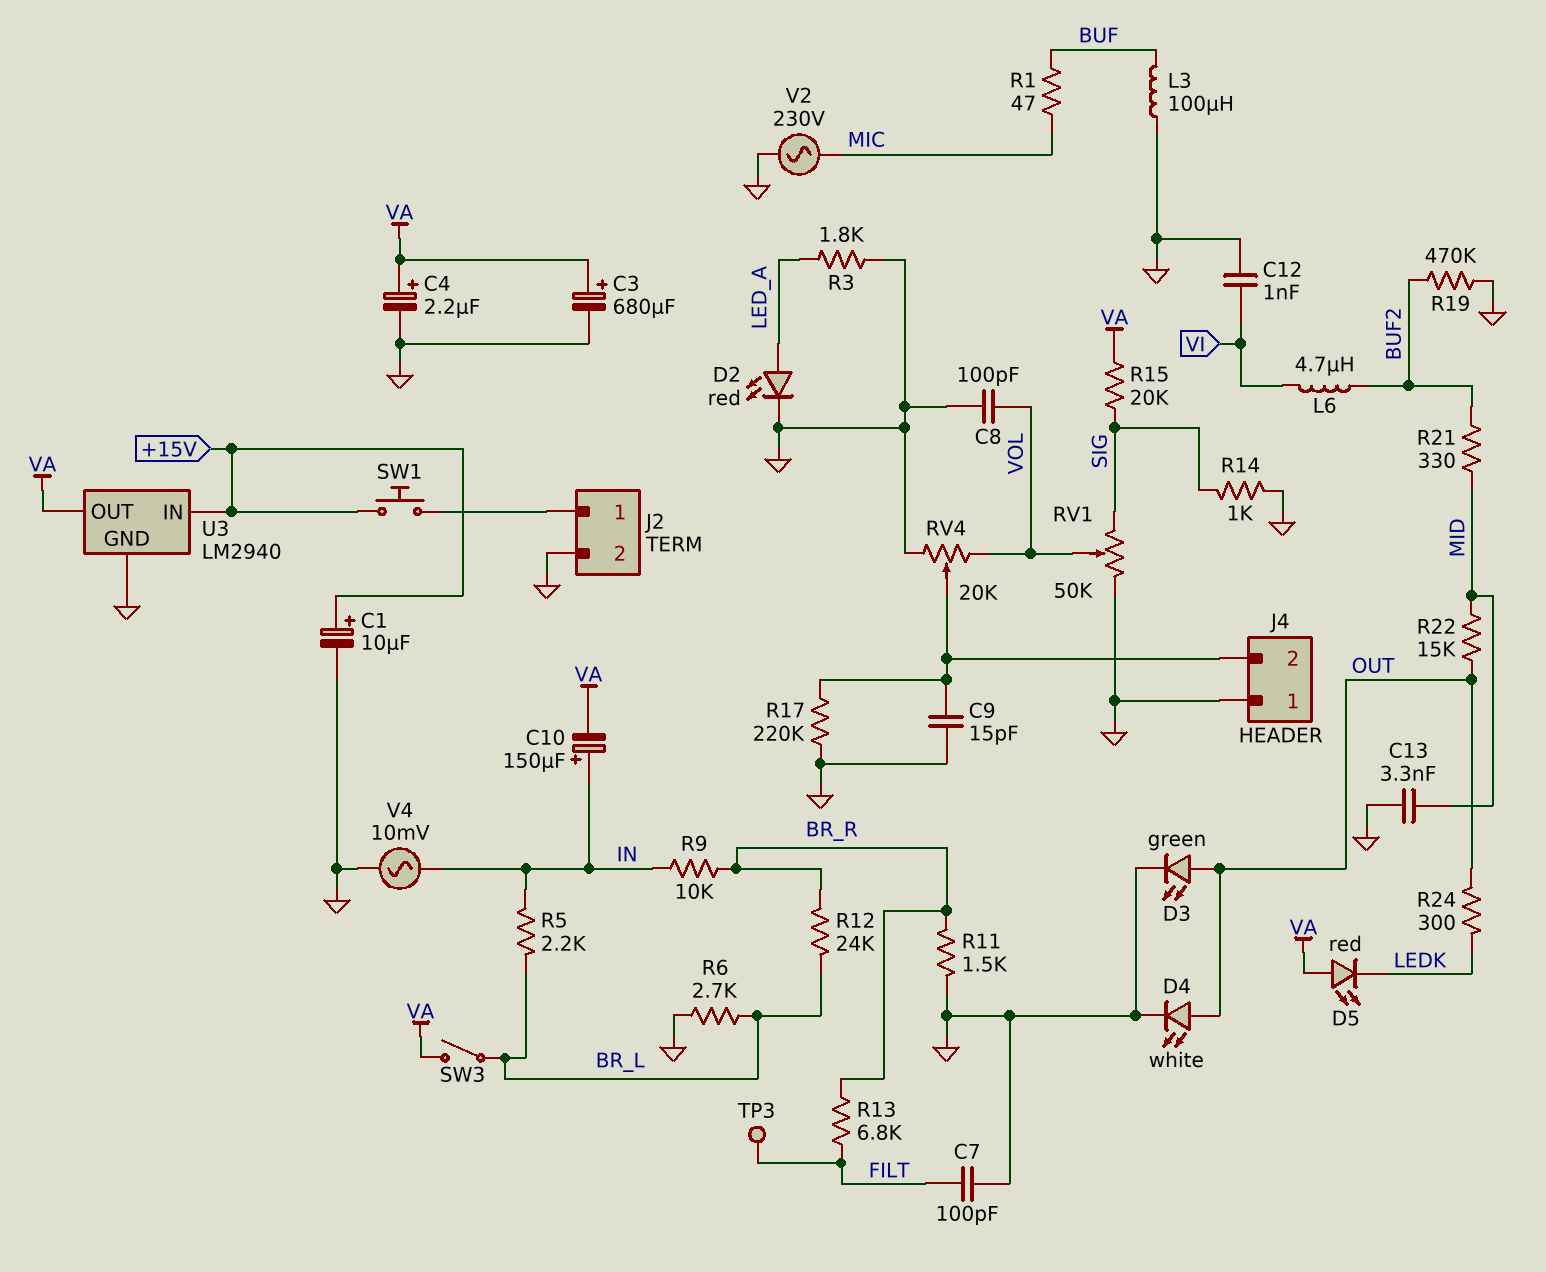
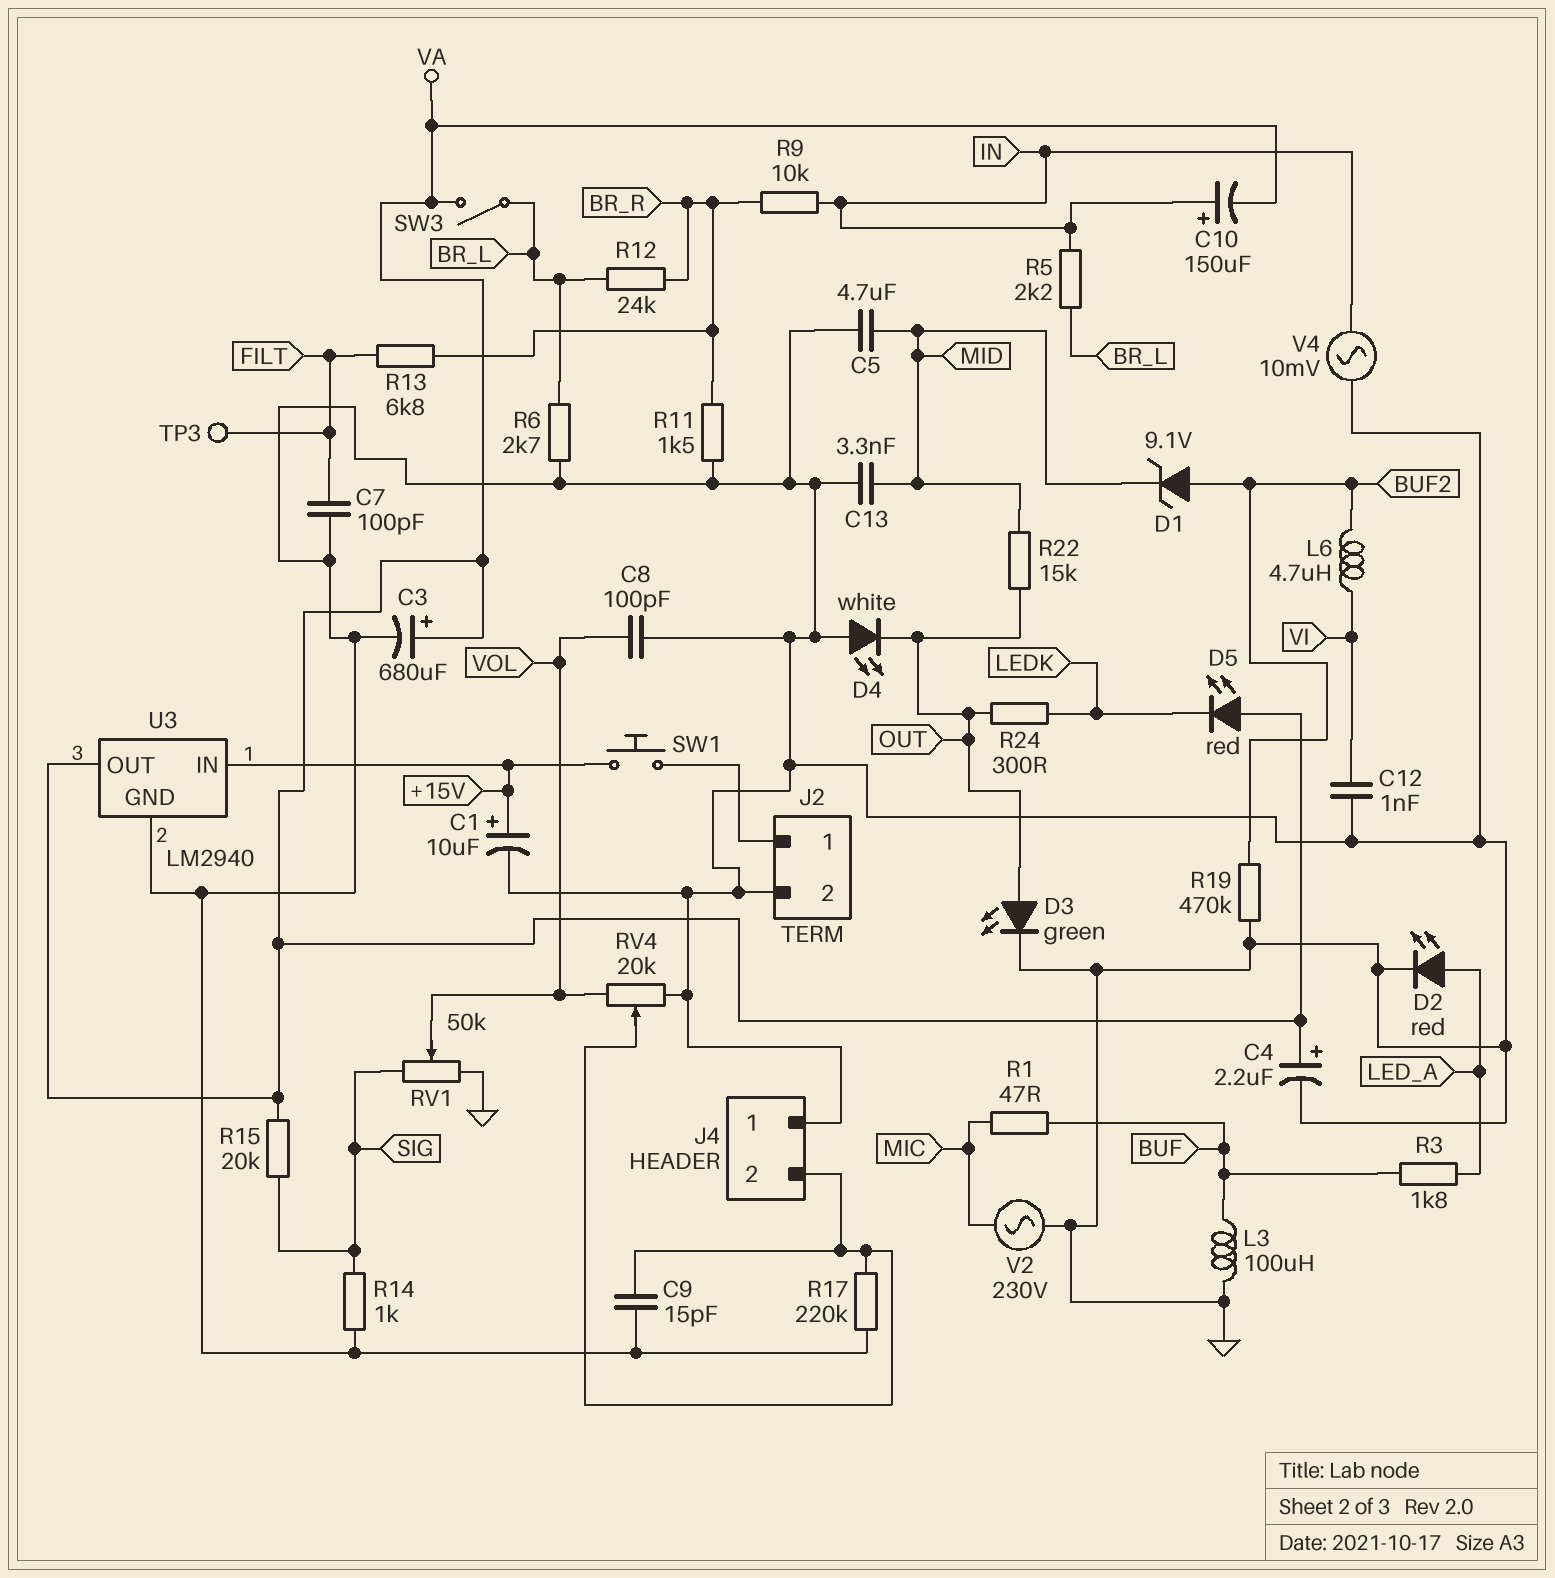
C5: none -> 4.7uF (GND, MID)
D1: none -> zener 9.1V (A BUF2, K MID)
D4: LED white (A OUT, K GND) -> LED white (A GND, K OUT)
R3: 1.8k (GND, LED_A) -> 1.8k (BUF, LED_A)
R21: 330 (BUF2, MID) -> none

